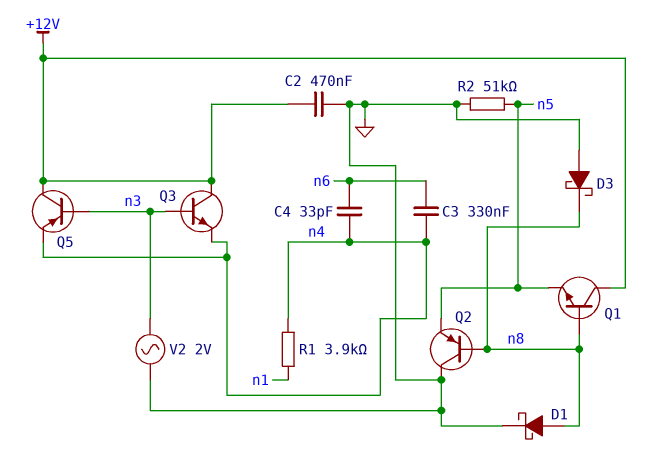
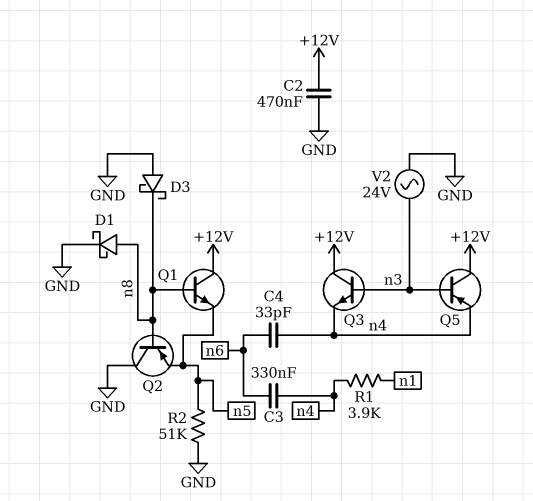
V2: AC 2V (GND, n3) -> AC 24V (GND, n3)

